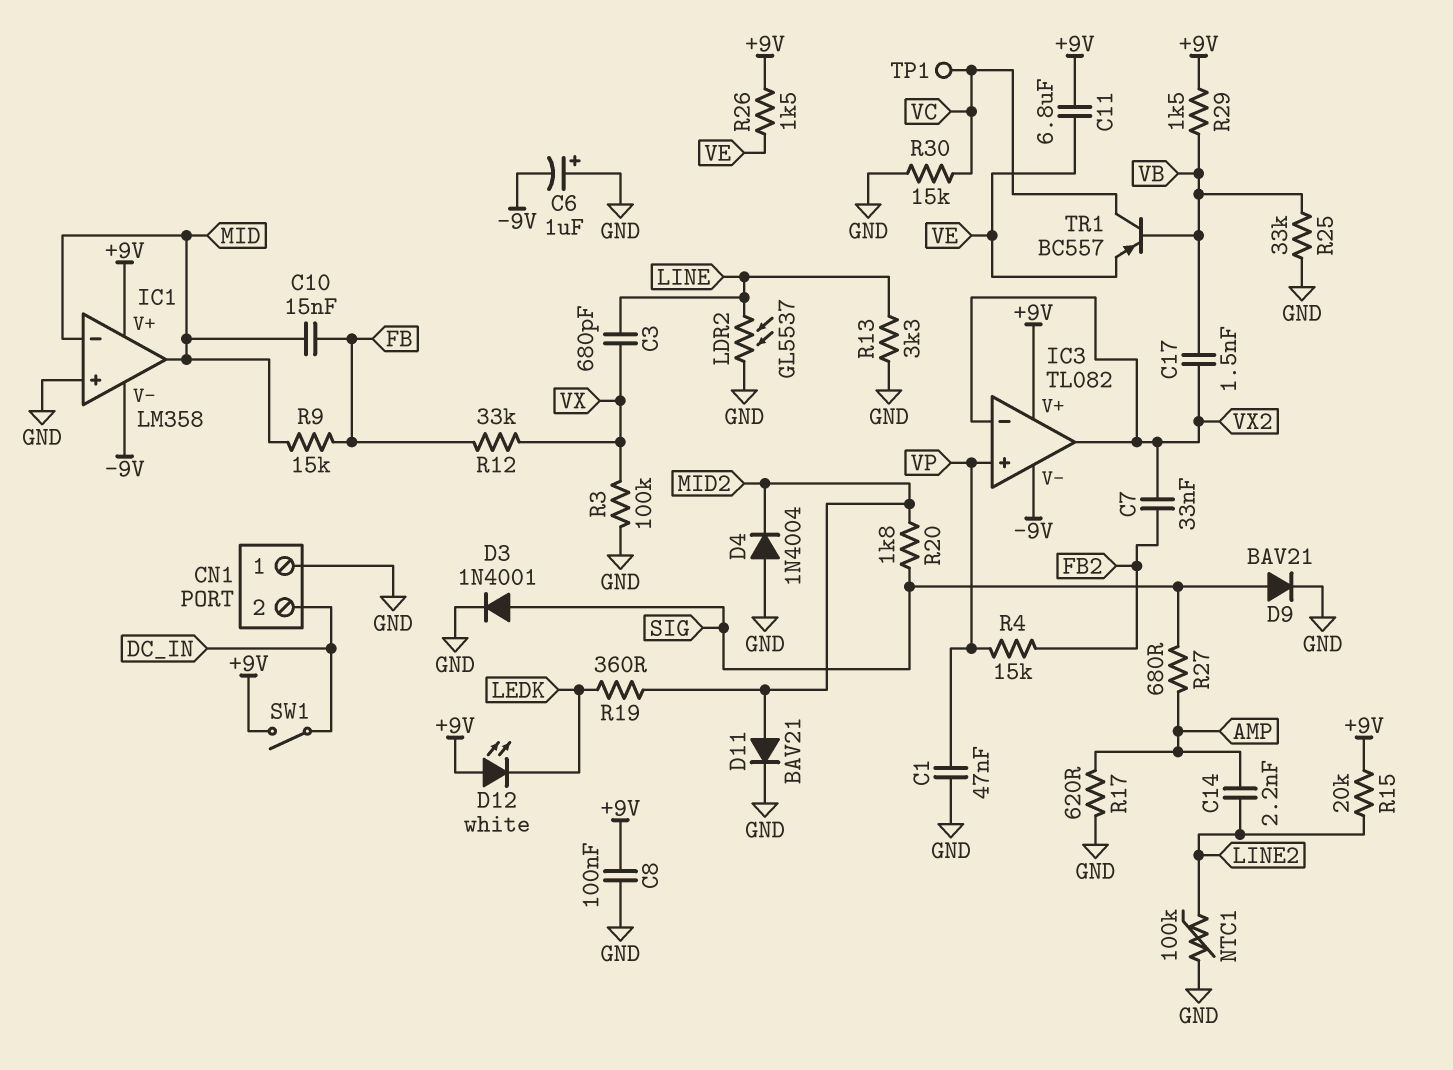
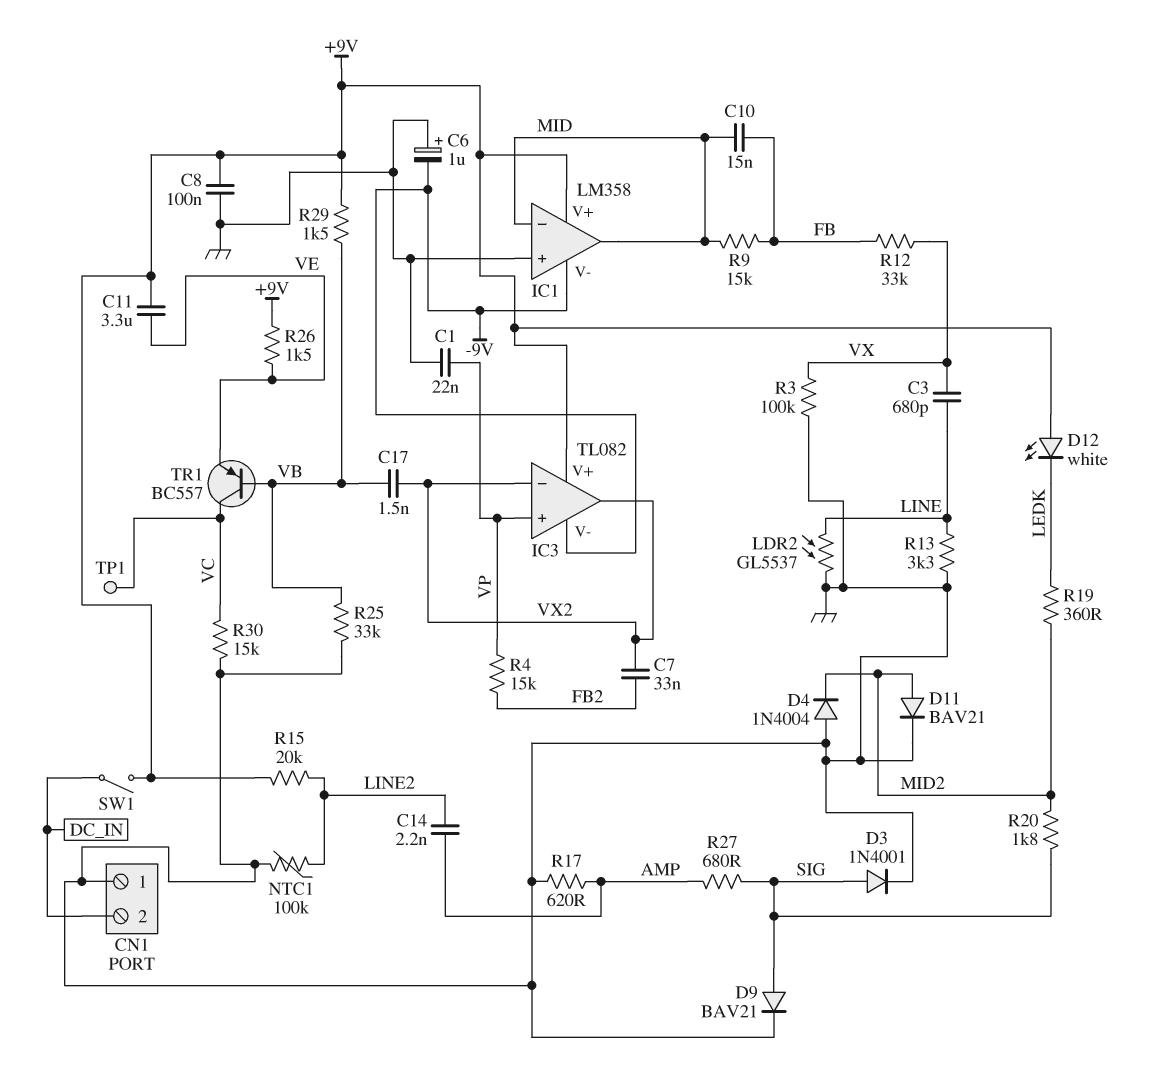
C1: 47nF (GND, VP) -> 22nF (GND, VP)
C11: 6.8uF (+9V, VE) -> 3.3uF (+9V, VE)

